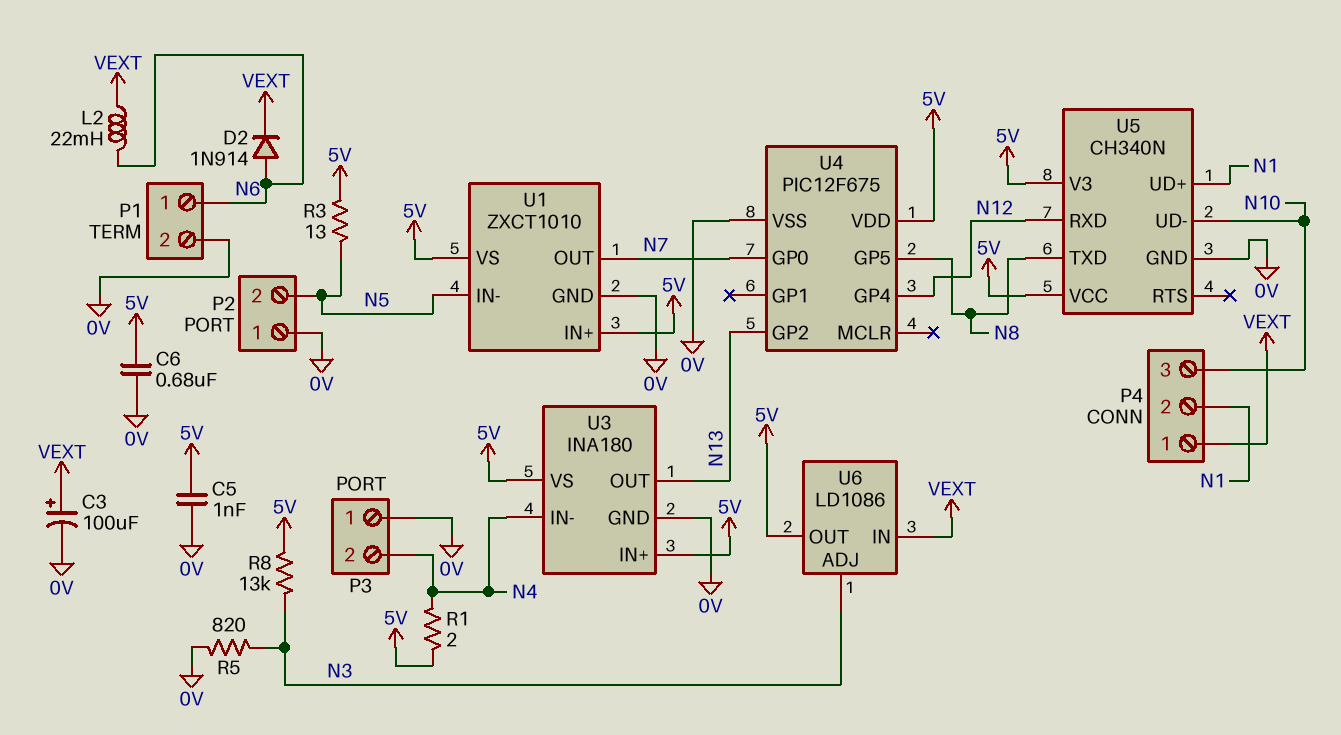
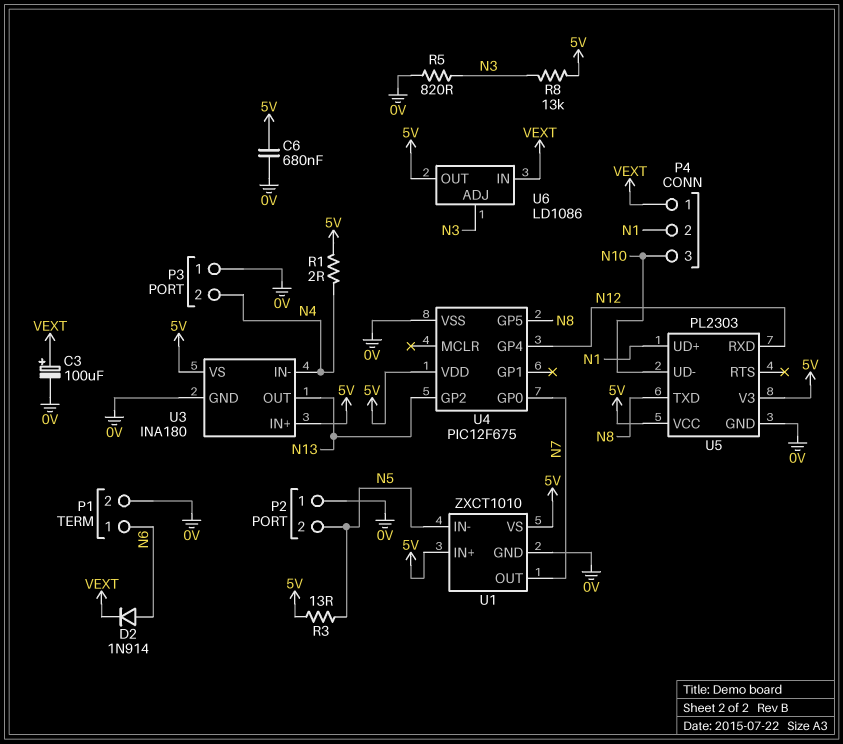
C5: 1nF (0V, 5V) -> none
L2: 22mH (N6, VEXT) -> none
U5: CH340N -> PL2303

